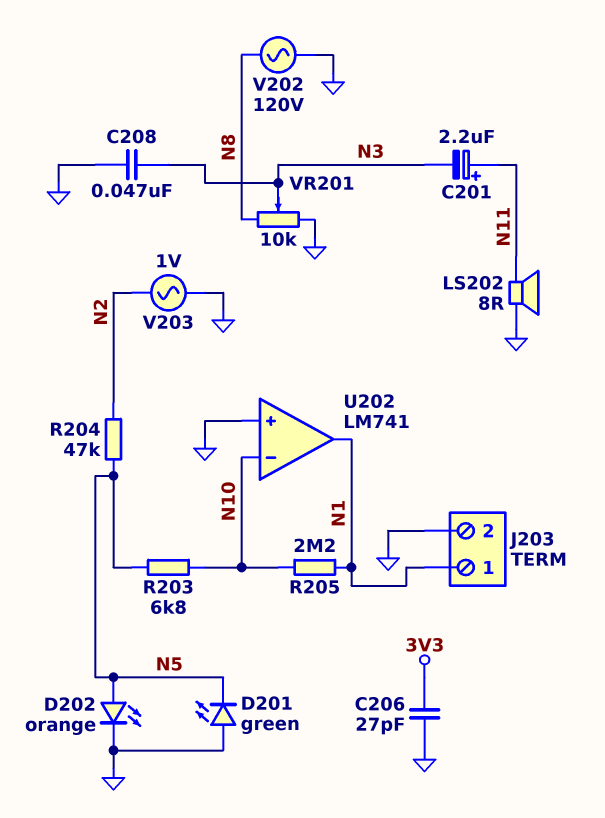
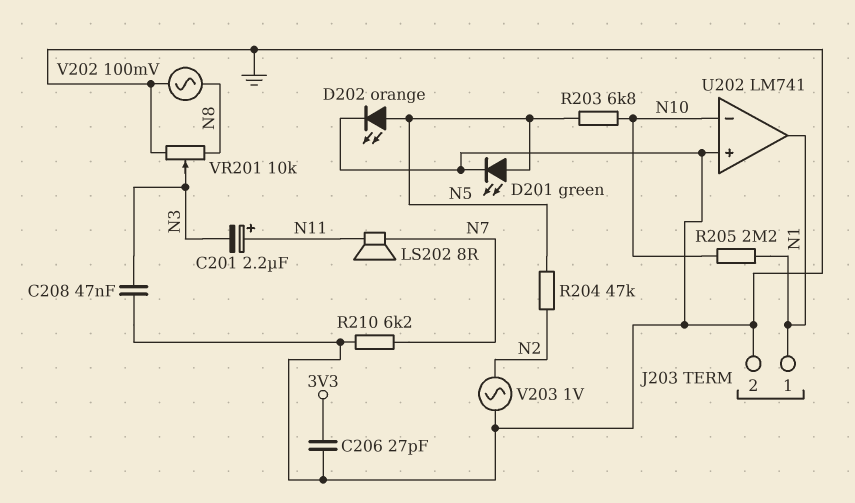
D201: LED green (A GND, K N5) -> LED green (A N5, K GND)
LS202: speaker 8R (GND, N11) -> speaker 8R (N7, N11)
R210: none -> 6.2k (GND, N7)
V202: AC 120V (GND, N8) -> AC 100mV (GND, N8)

